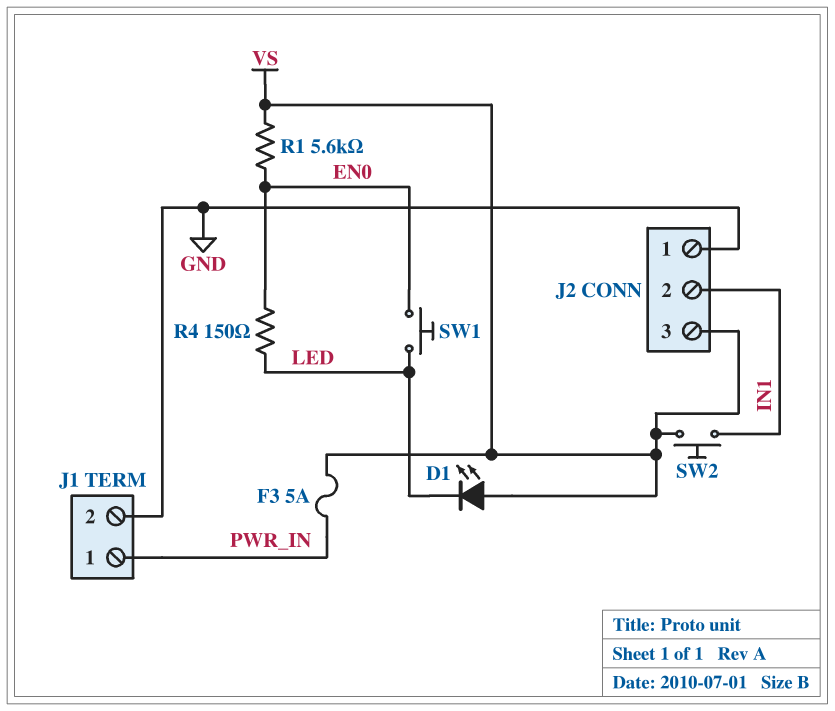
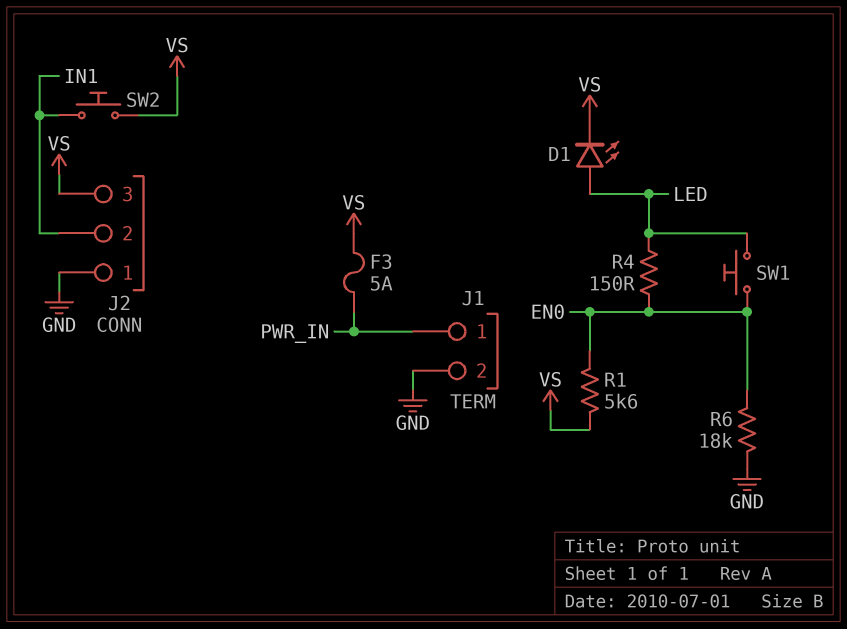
D1: LED (A VS, K LED) -> LED (A LED, K VS)
R6: none -> 18k (EN0, GND)

